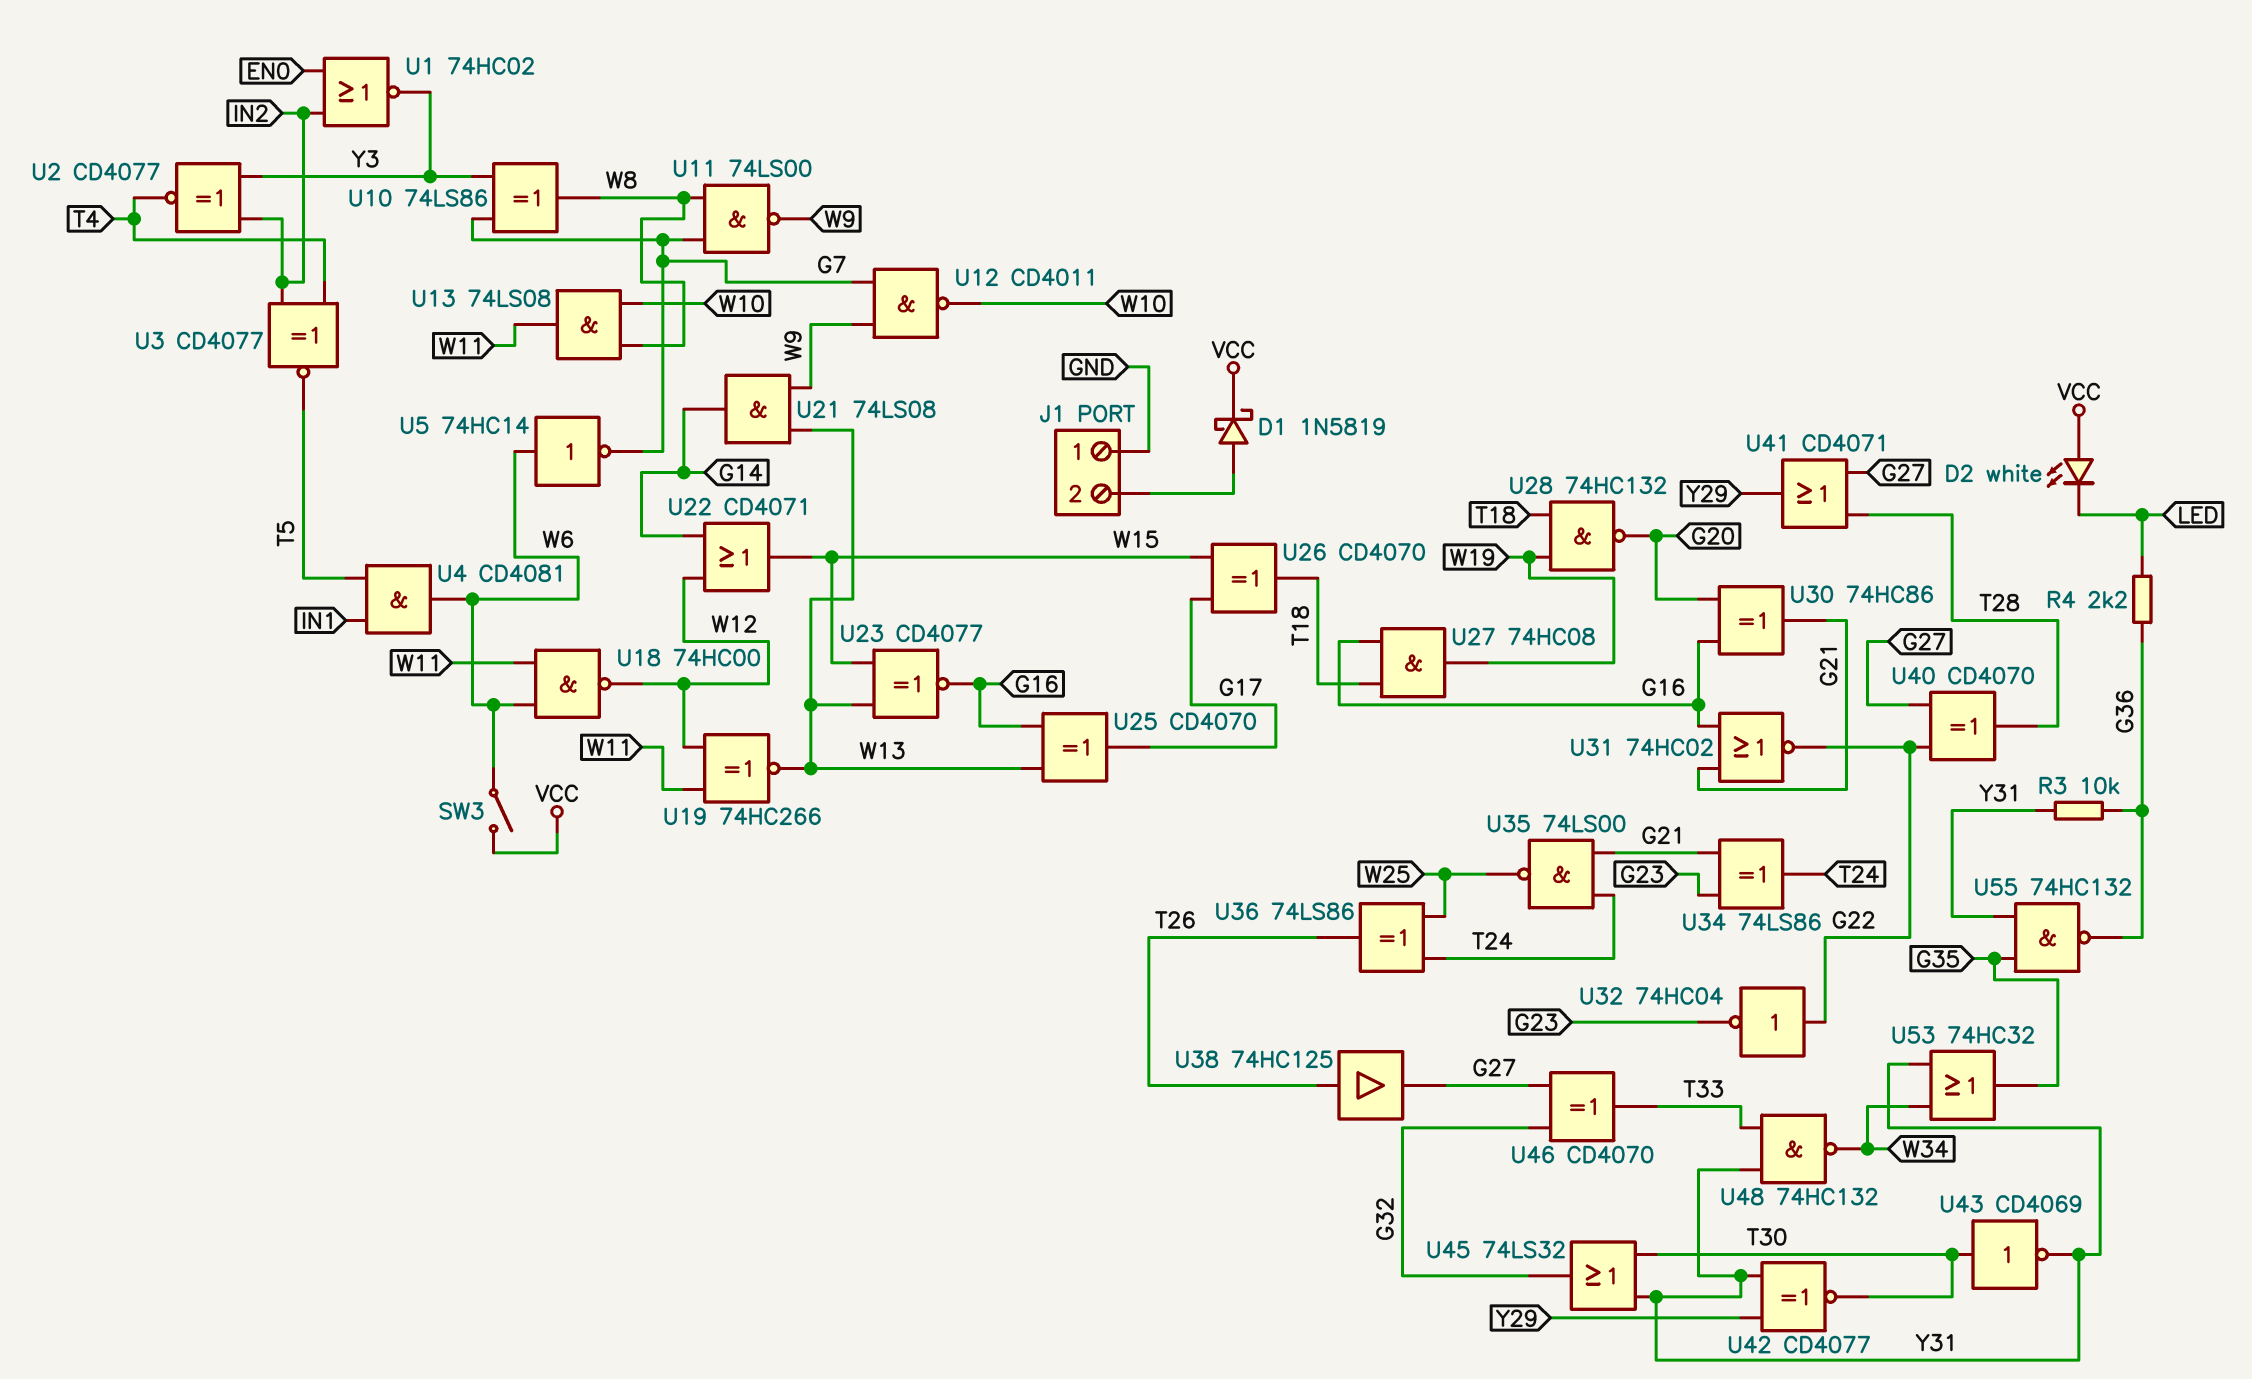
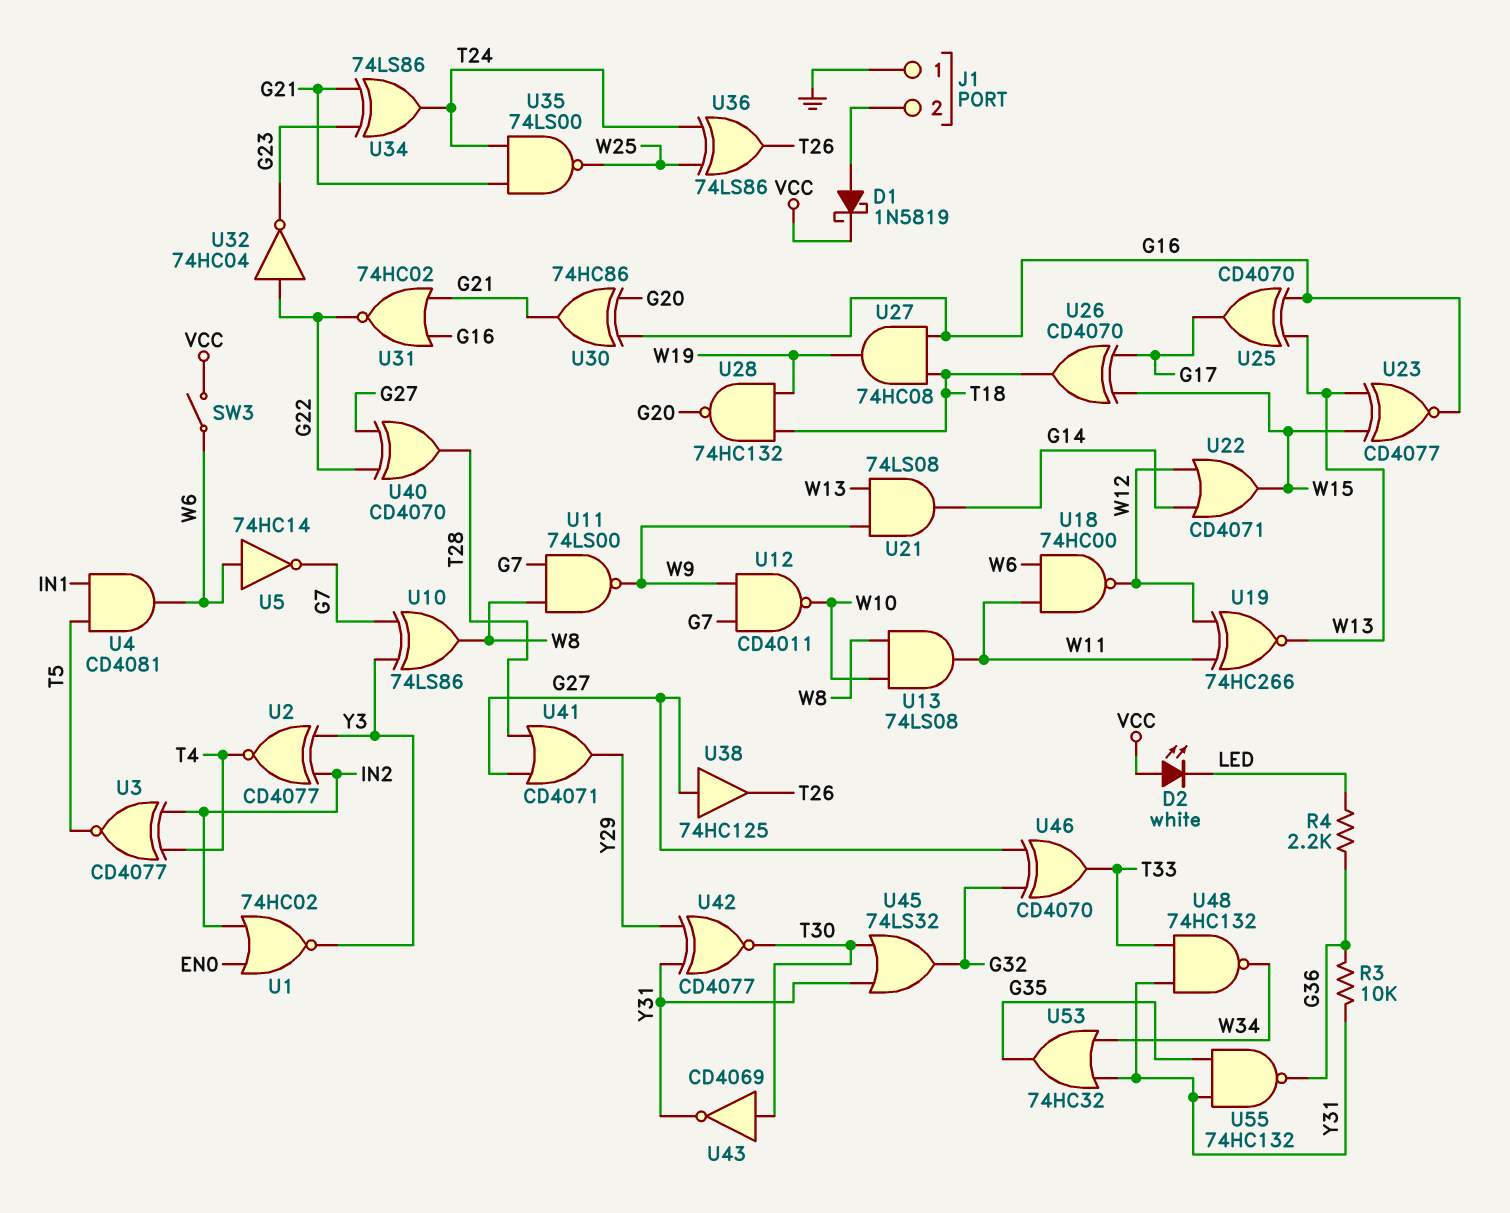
U38: buffer 74HC125 (in T26, out G27) -> buffer 74HC125 (in G27, out T26)

